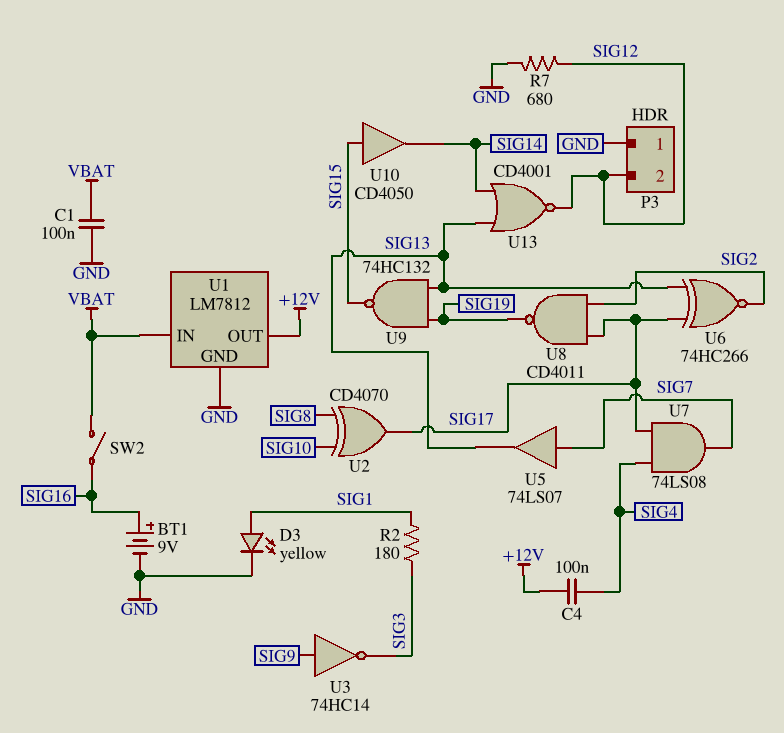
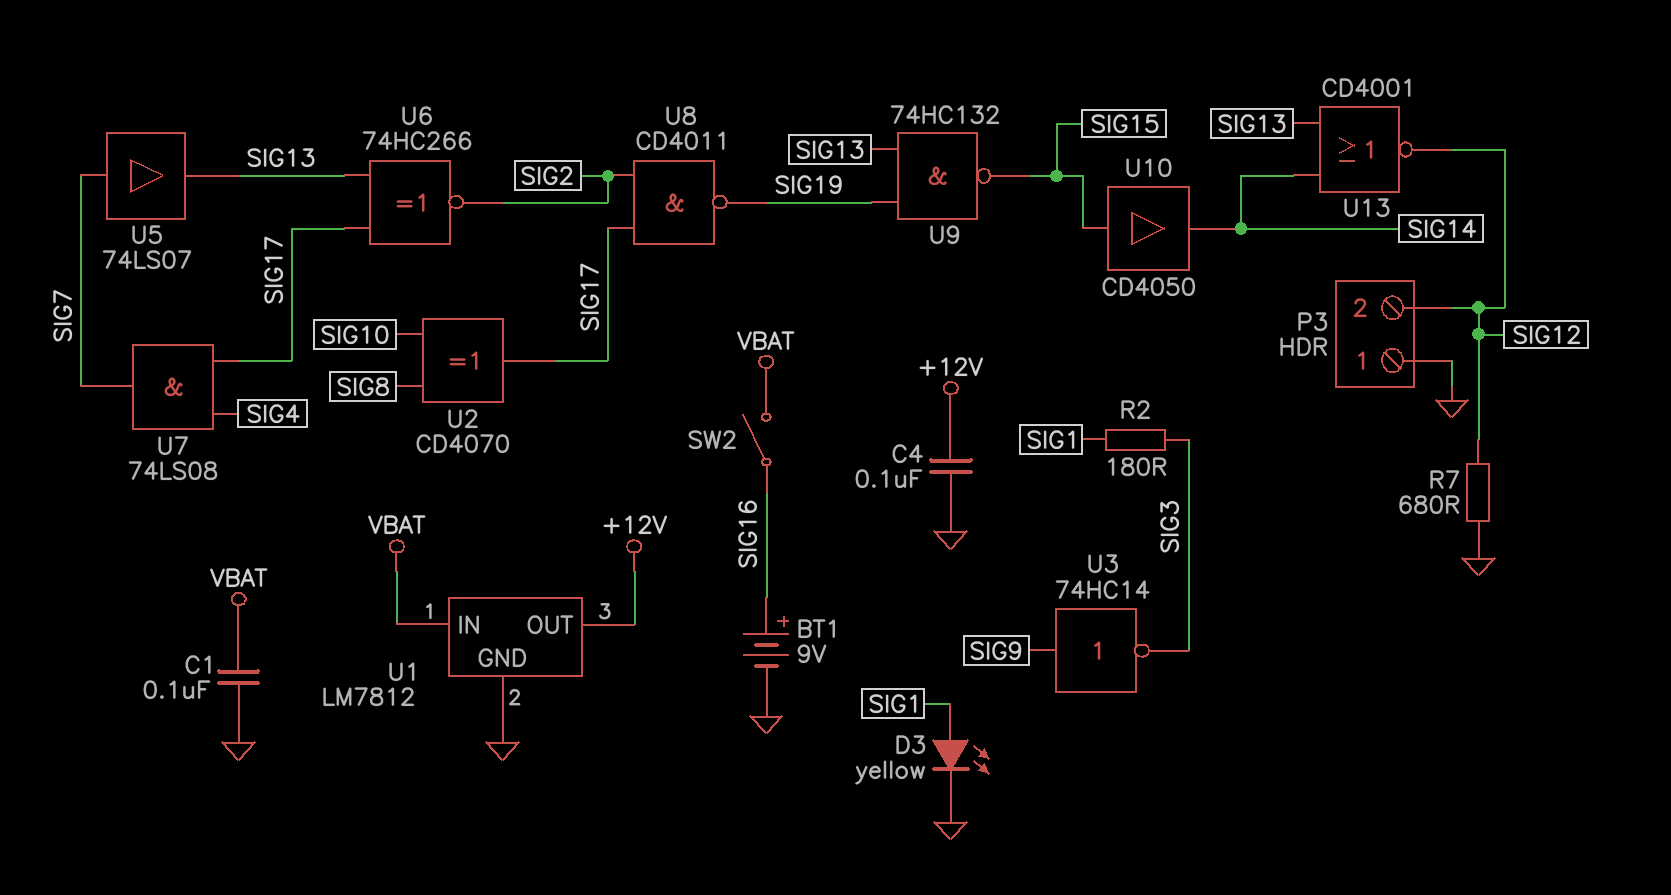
C4: 100nF (+12V, SIG4) -> 100nF (+12V, GND)

